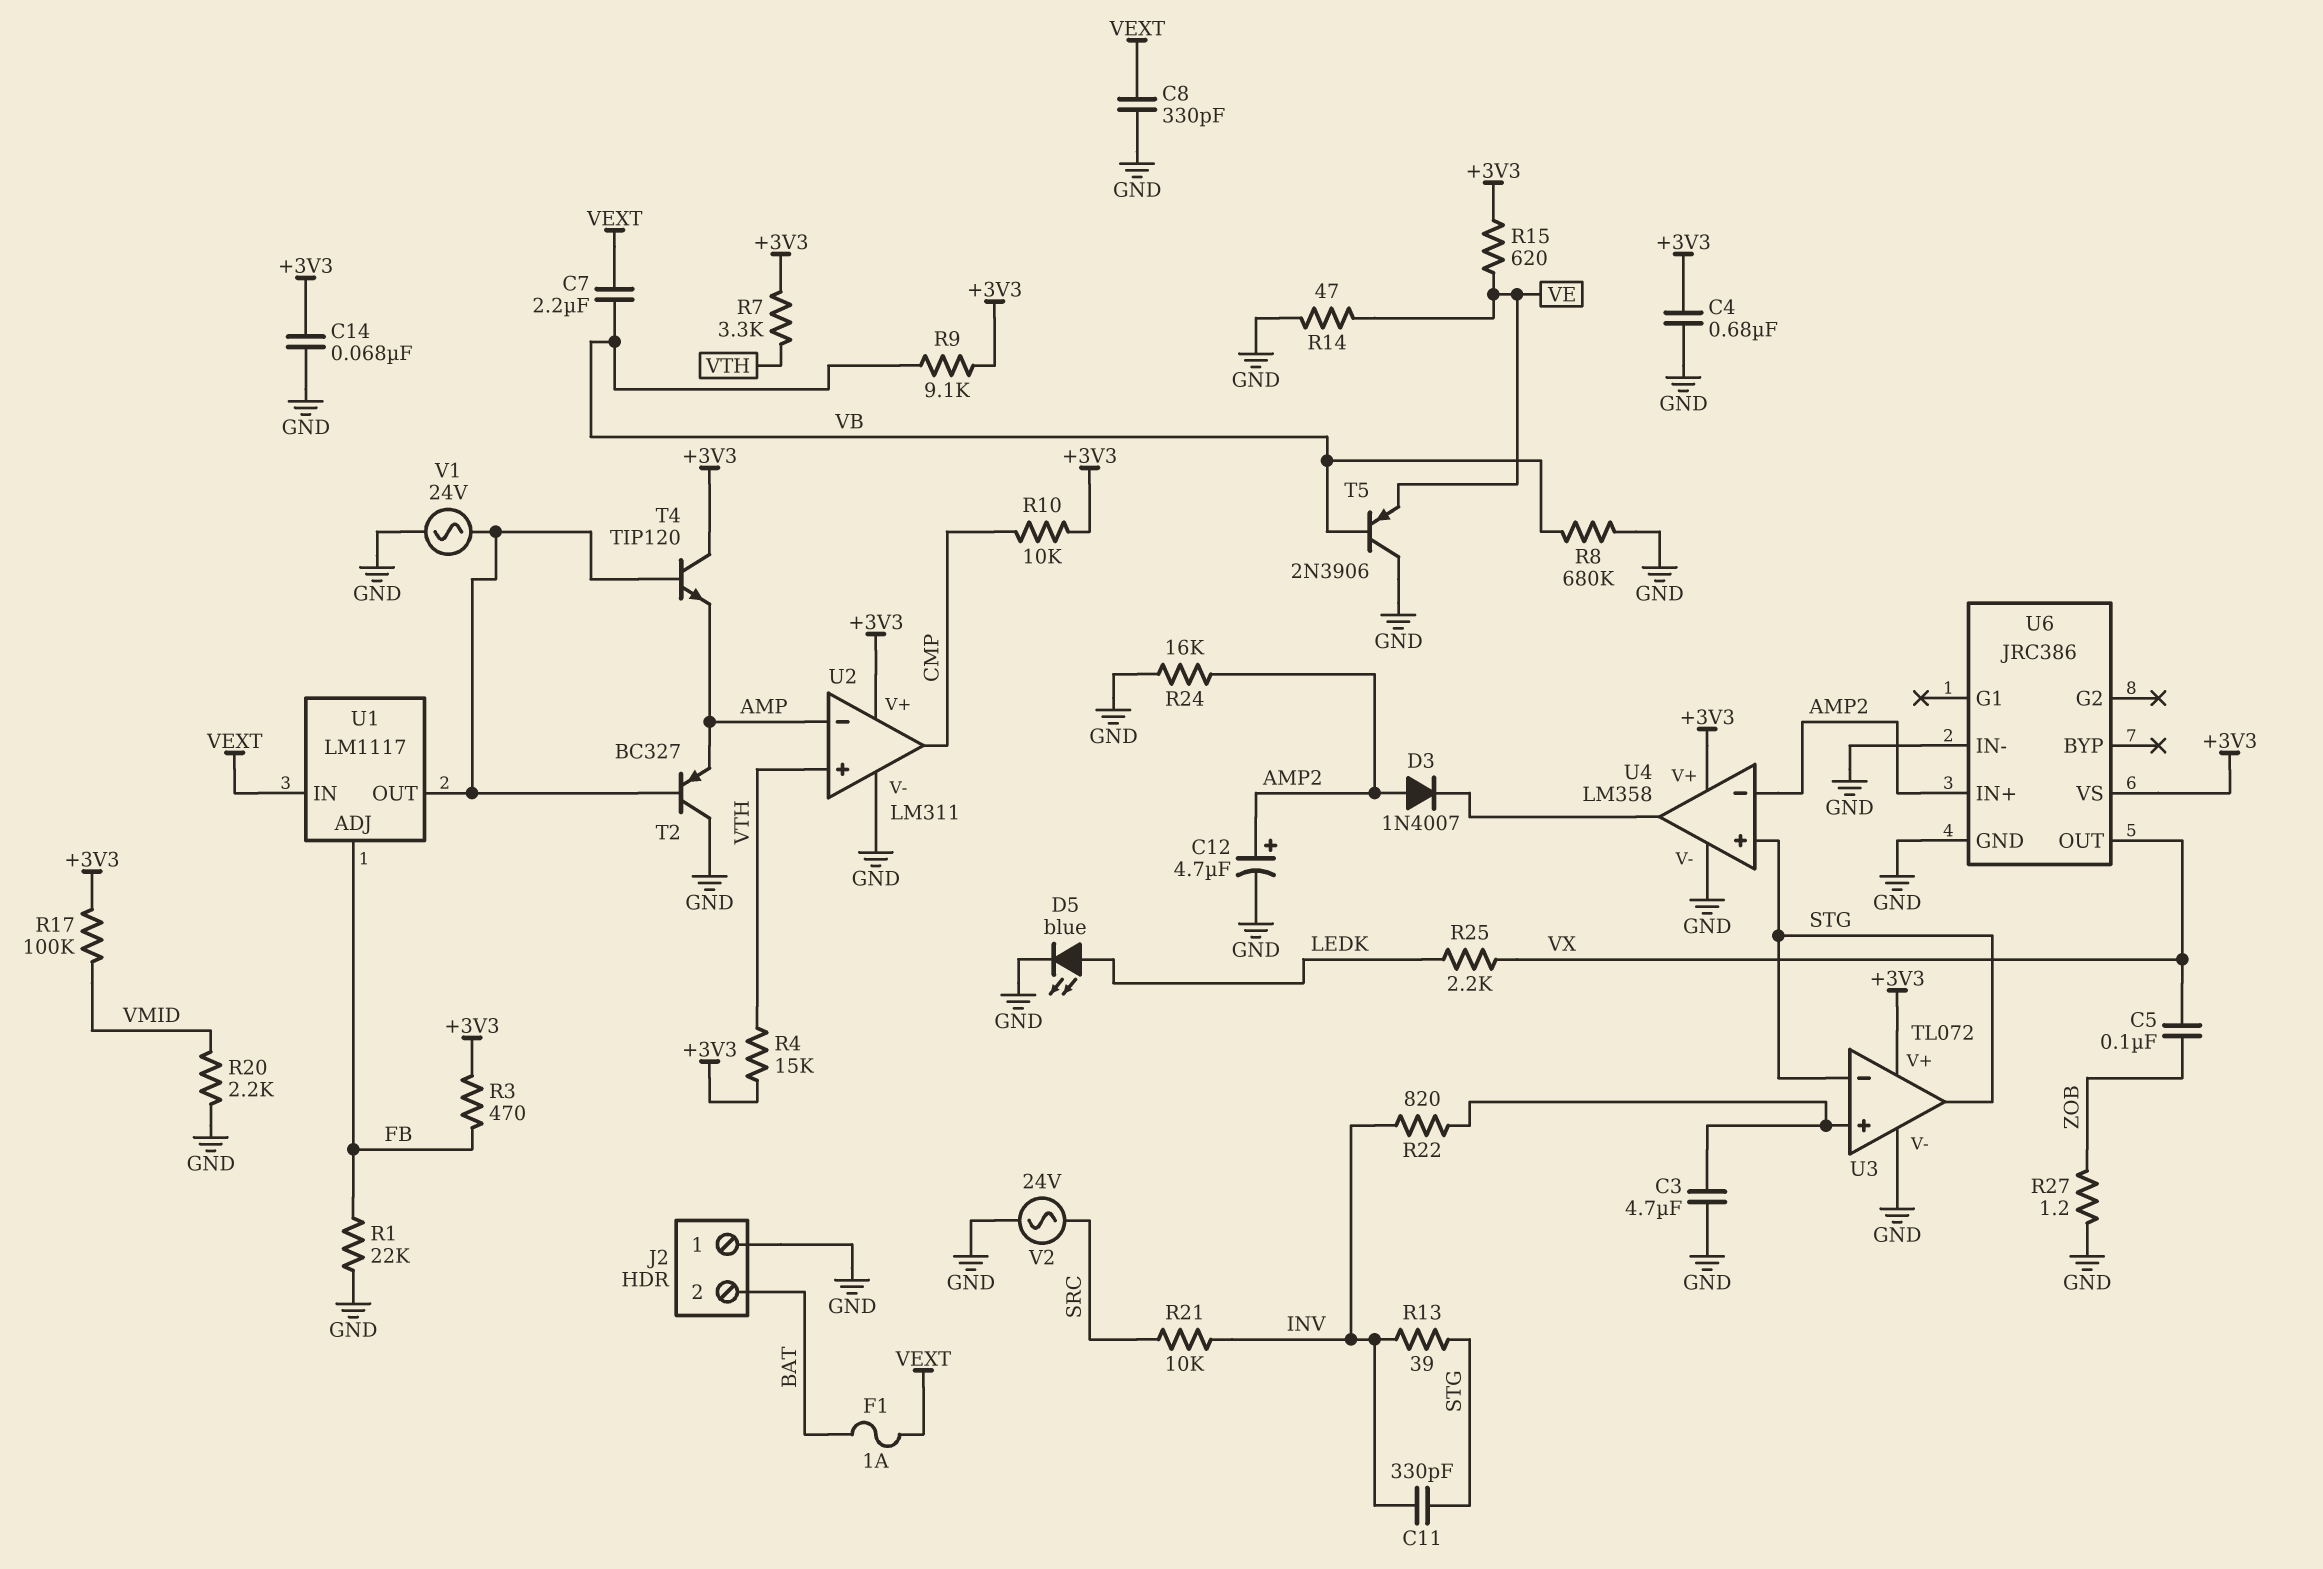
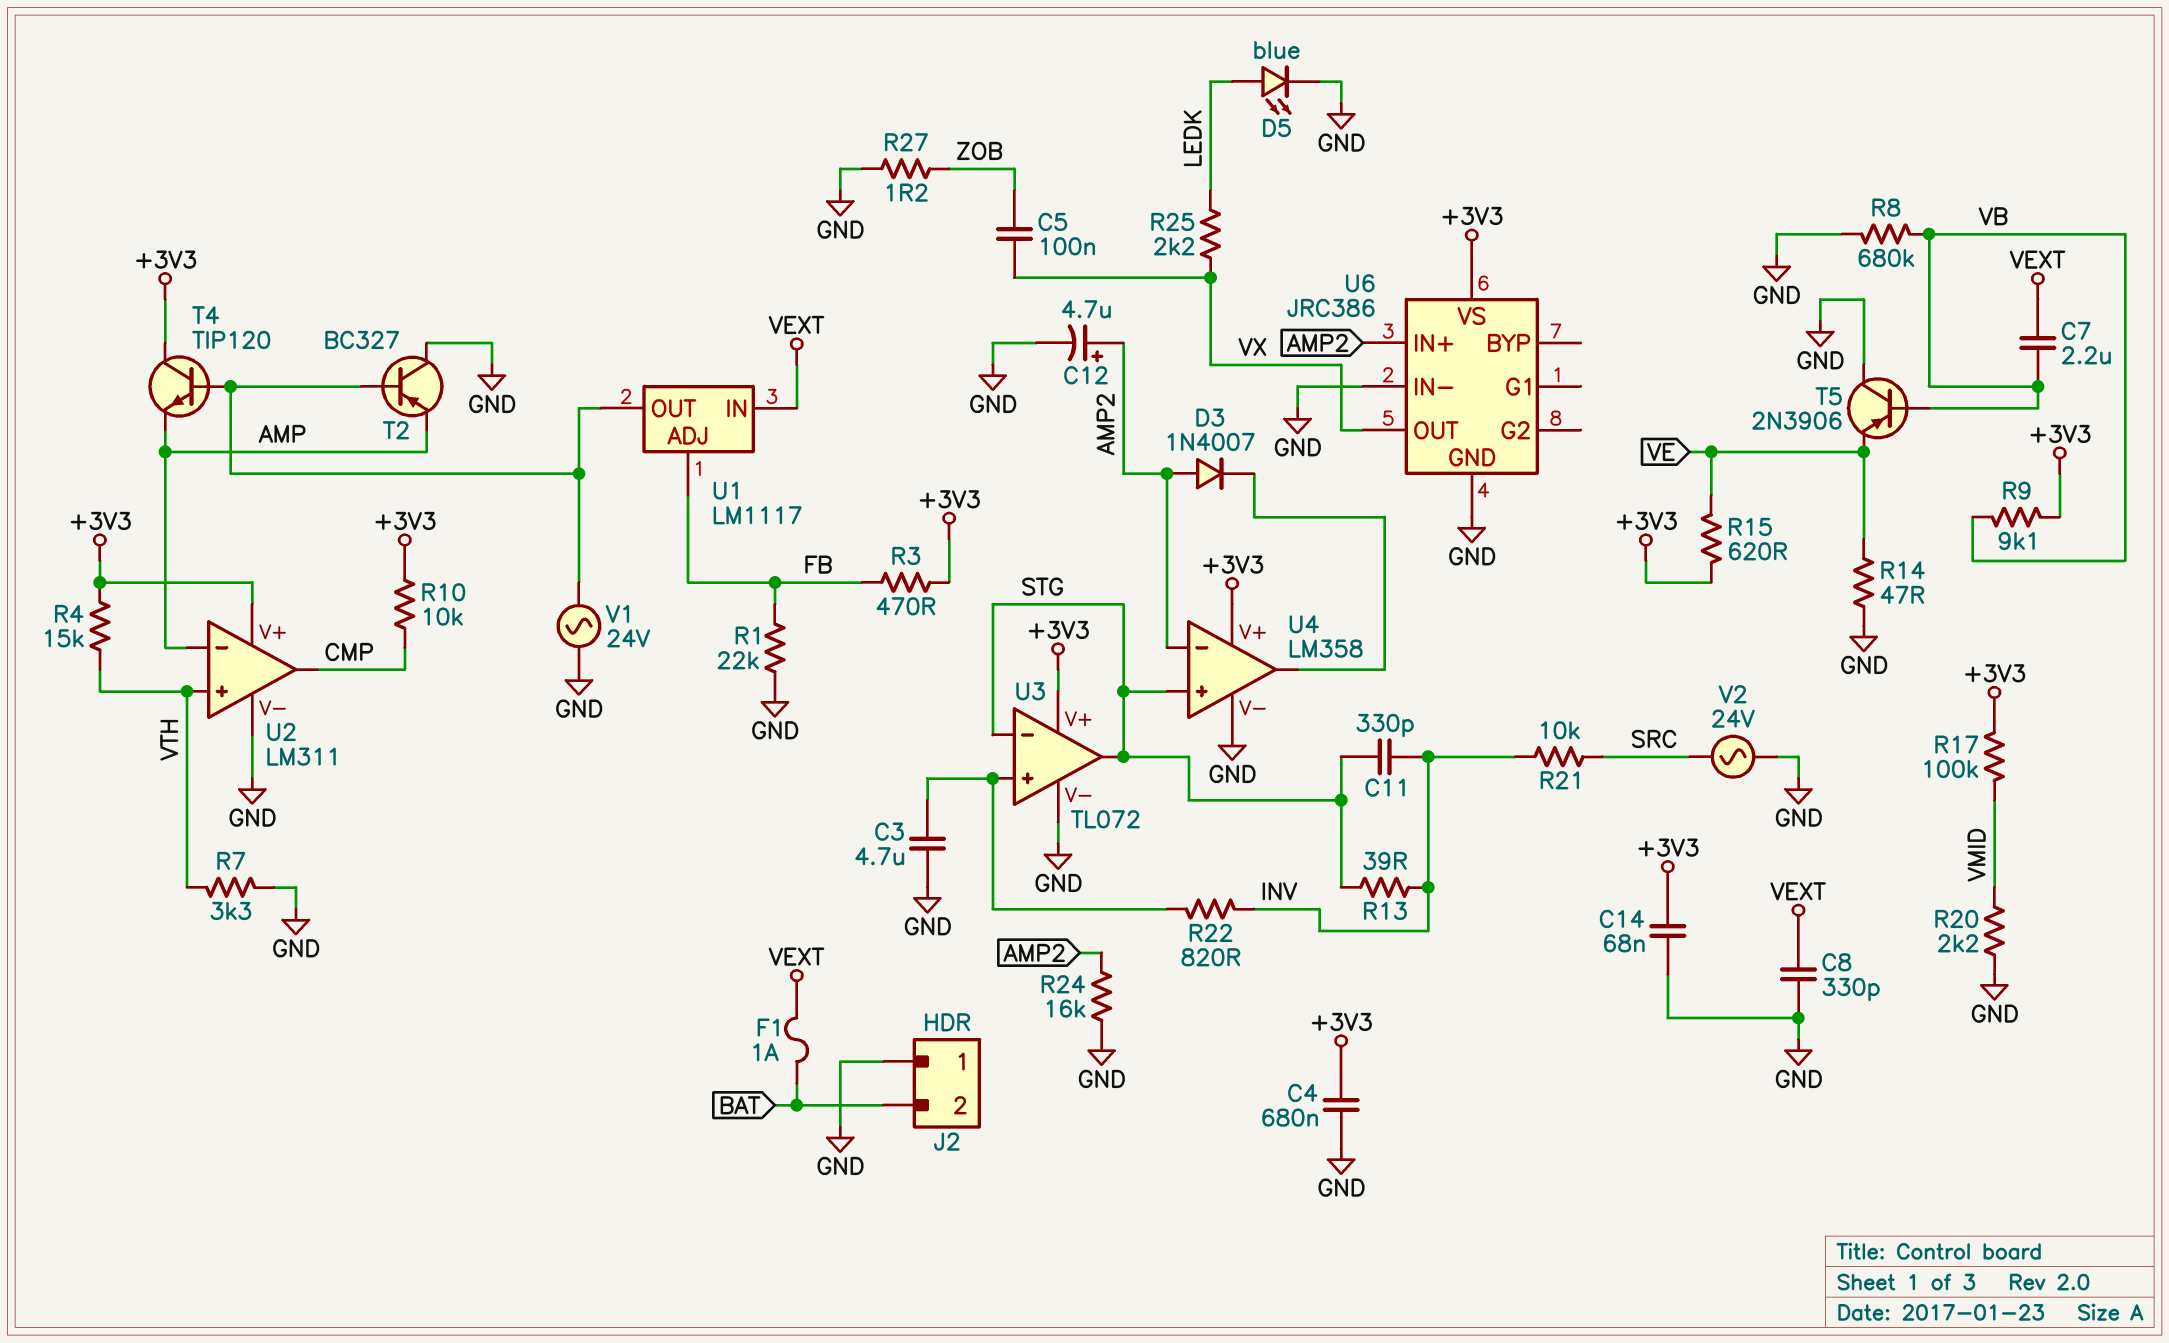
R7: 3.3k (+3V3, VTH) -> 3.3k (GND, VTH)

